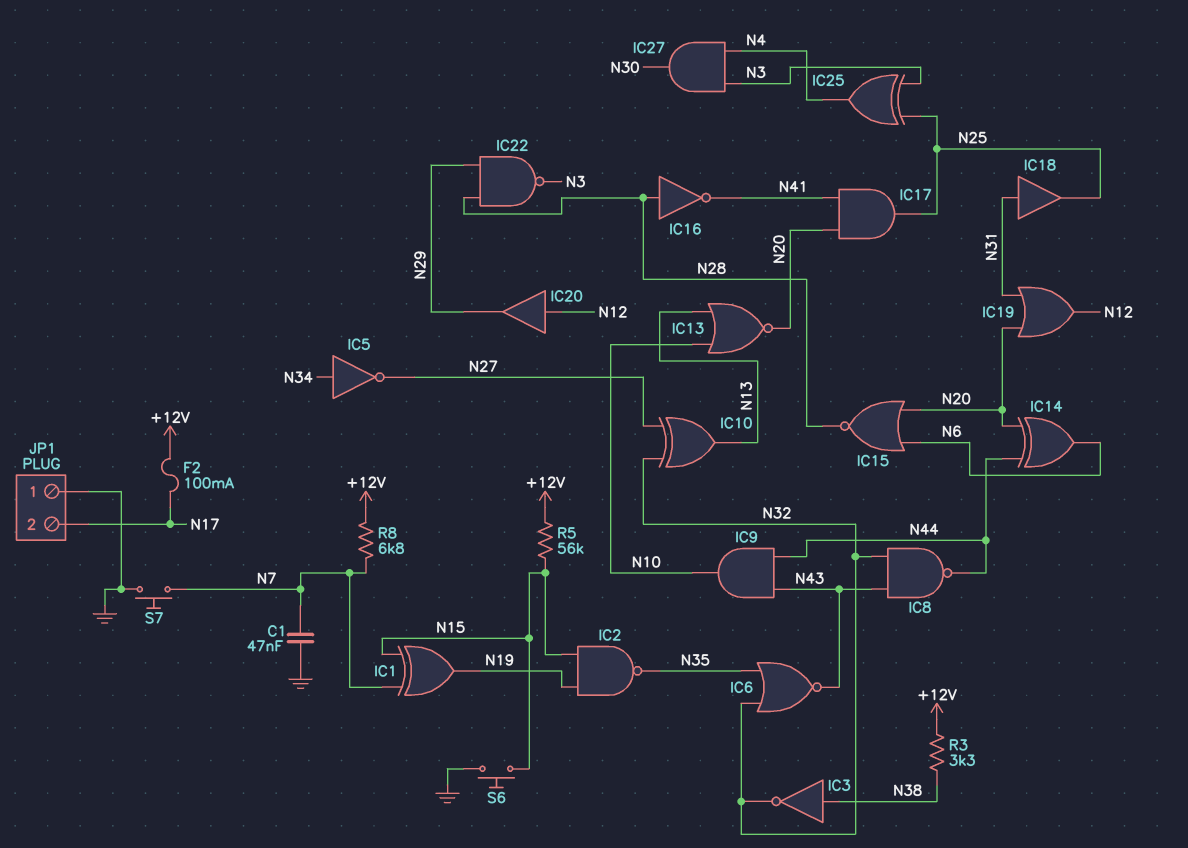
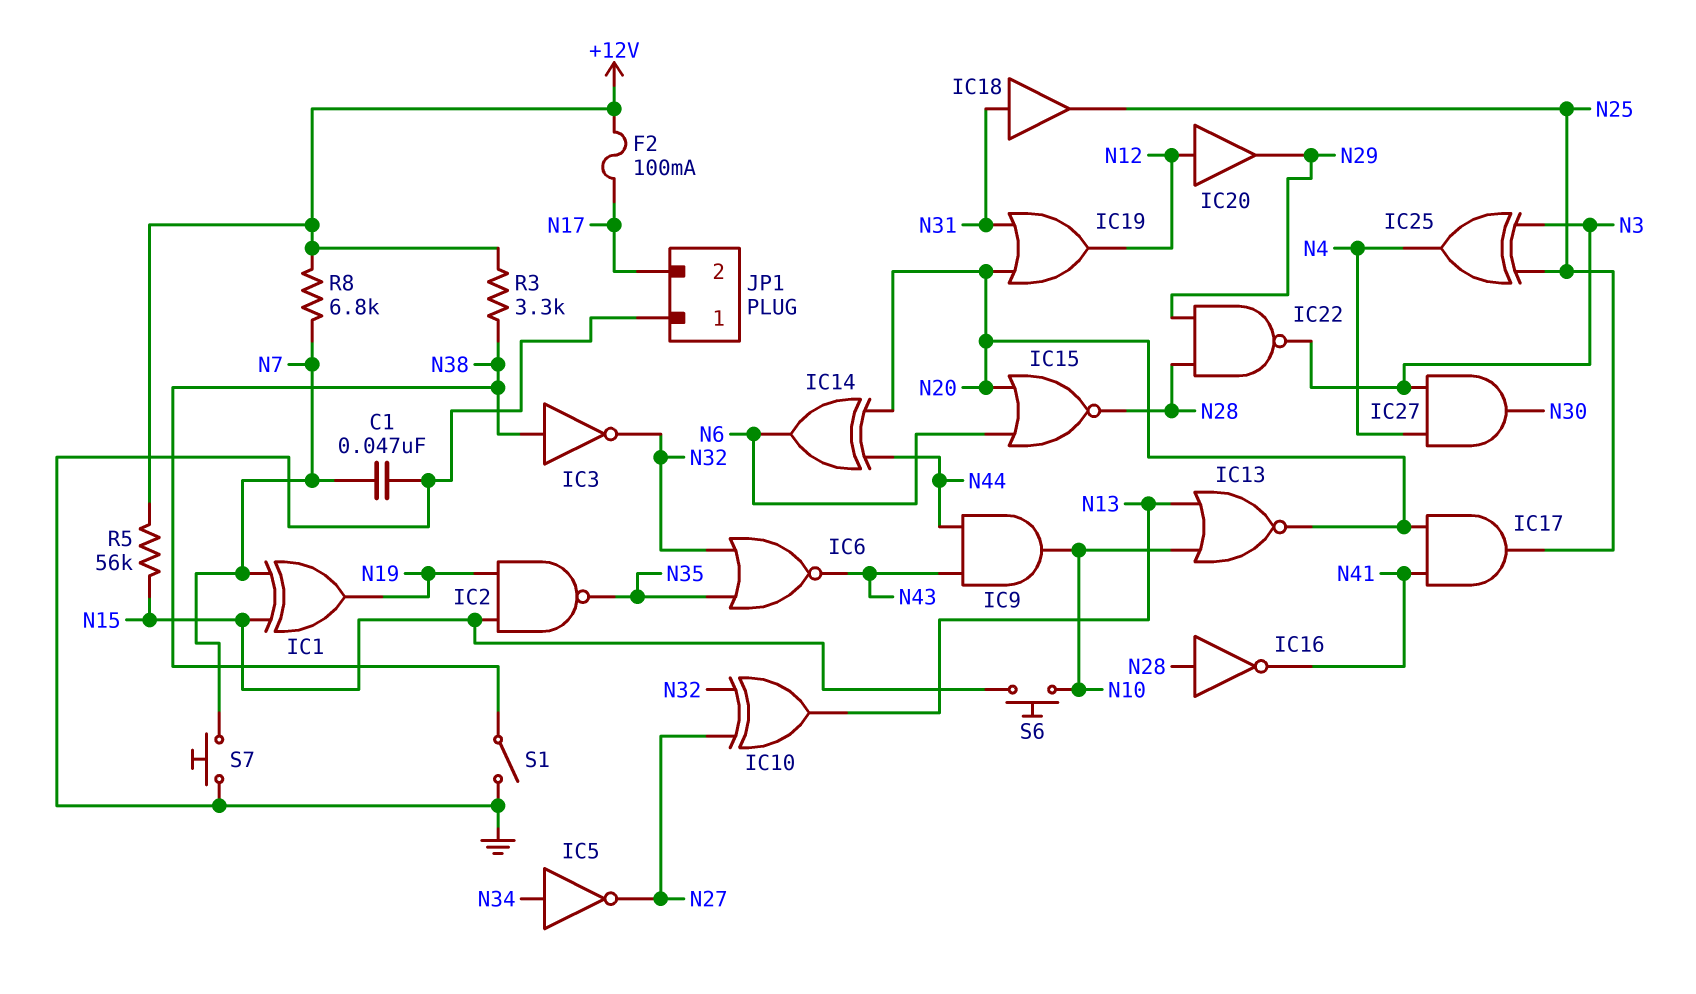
IC8: NAND (in N32, in N43, out N44) -> none
S1: none -> switch (GND, N38)
S6: button (GND, N15) -> button (N10, N15)

